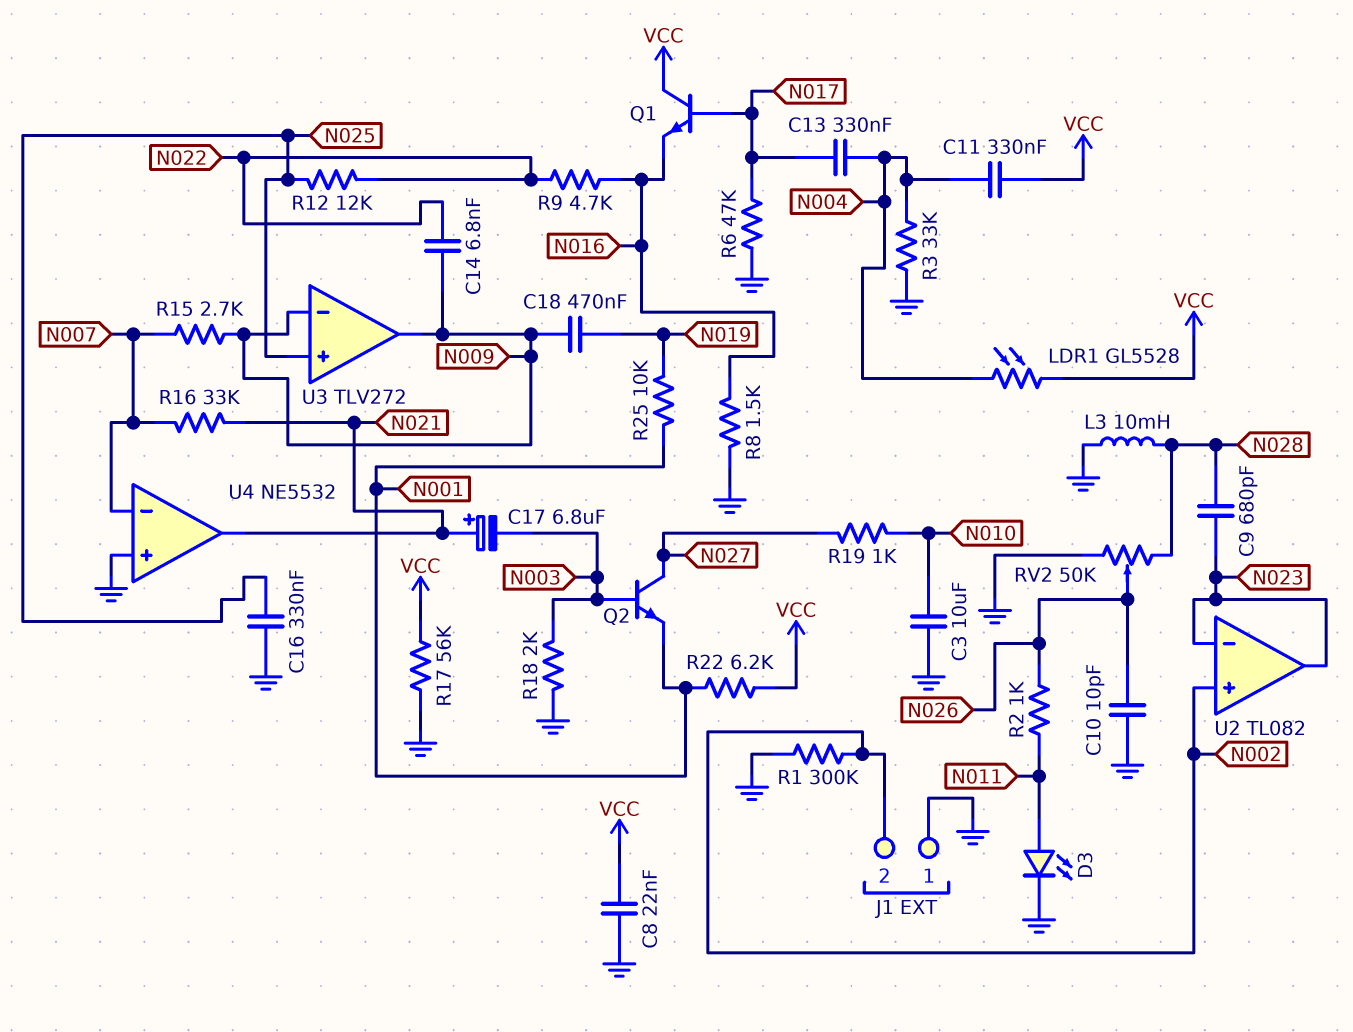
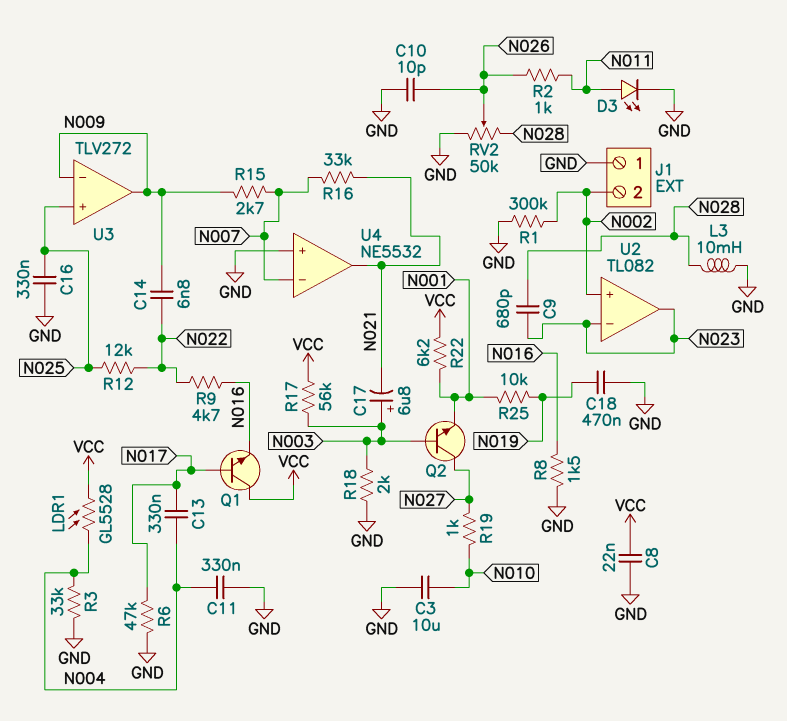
C11: 330nF (N004, VCC) -> 330nF (GND, N004)
C17: 6.8uF (plus N021, minus N003) -> 6.8uF (plus N003, minus N021)
C18: 470nF (N009, N019) -> 470nF (GND, N019)
R17: 56k (GND, VCC) -> 56k (N003, VCC)

